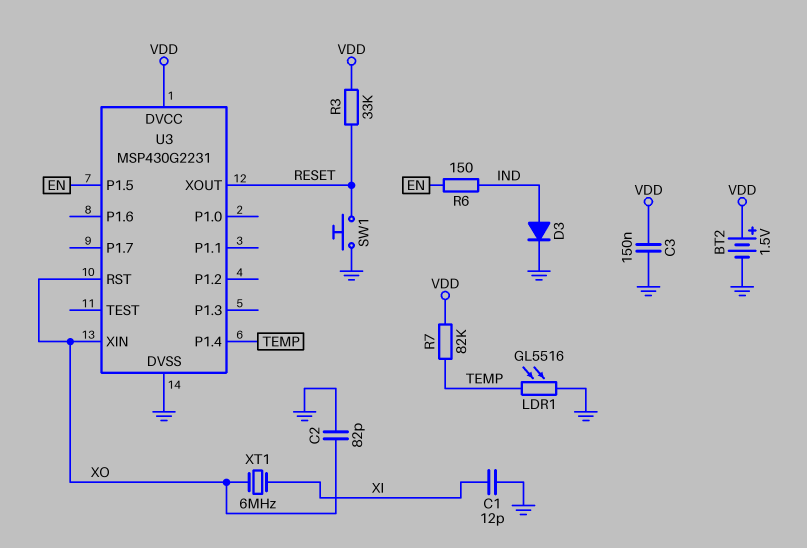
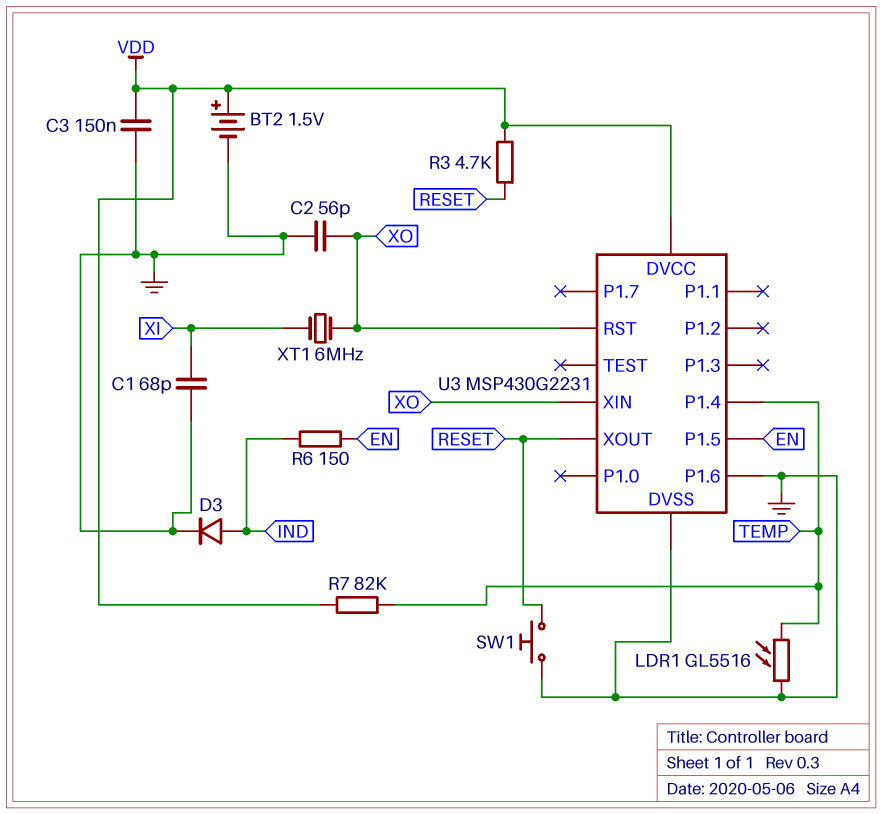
C1: 12pF (GND, XI) -> 68pF (GND, XI)
C2: 82pF (GND, XO) -> 56pF (GND, XO)
R3: 33k (RESET, VDD) -> 4.7k (RESET, VDD)
U3 pin P1.6: none -> GND

